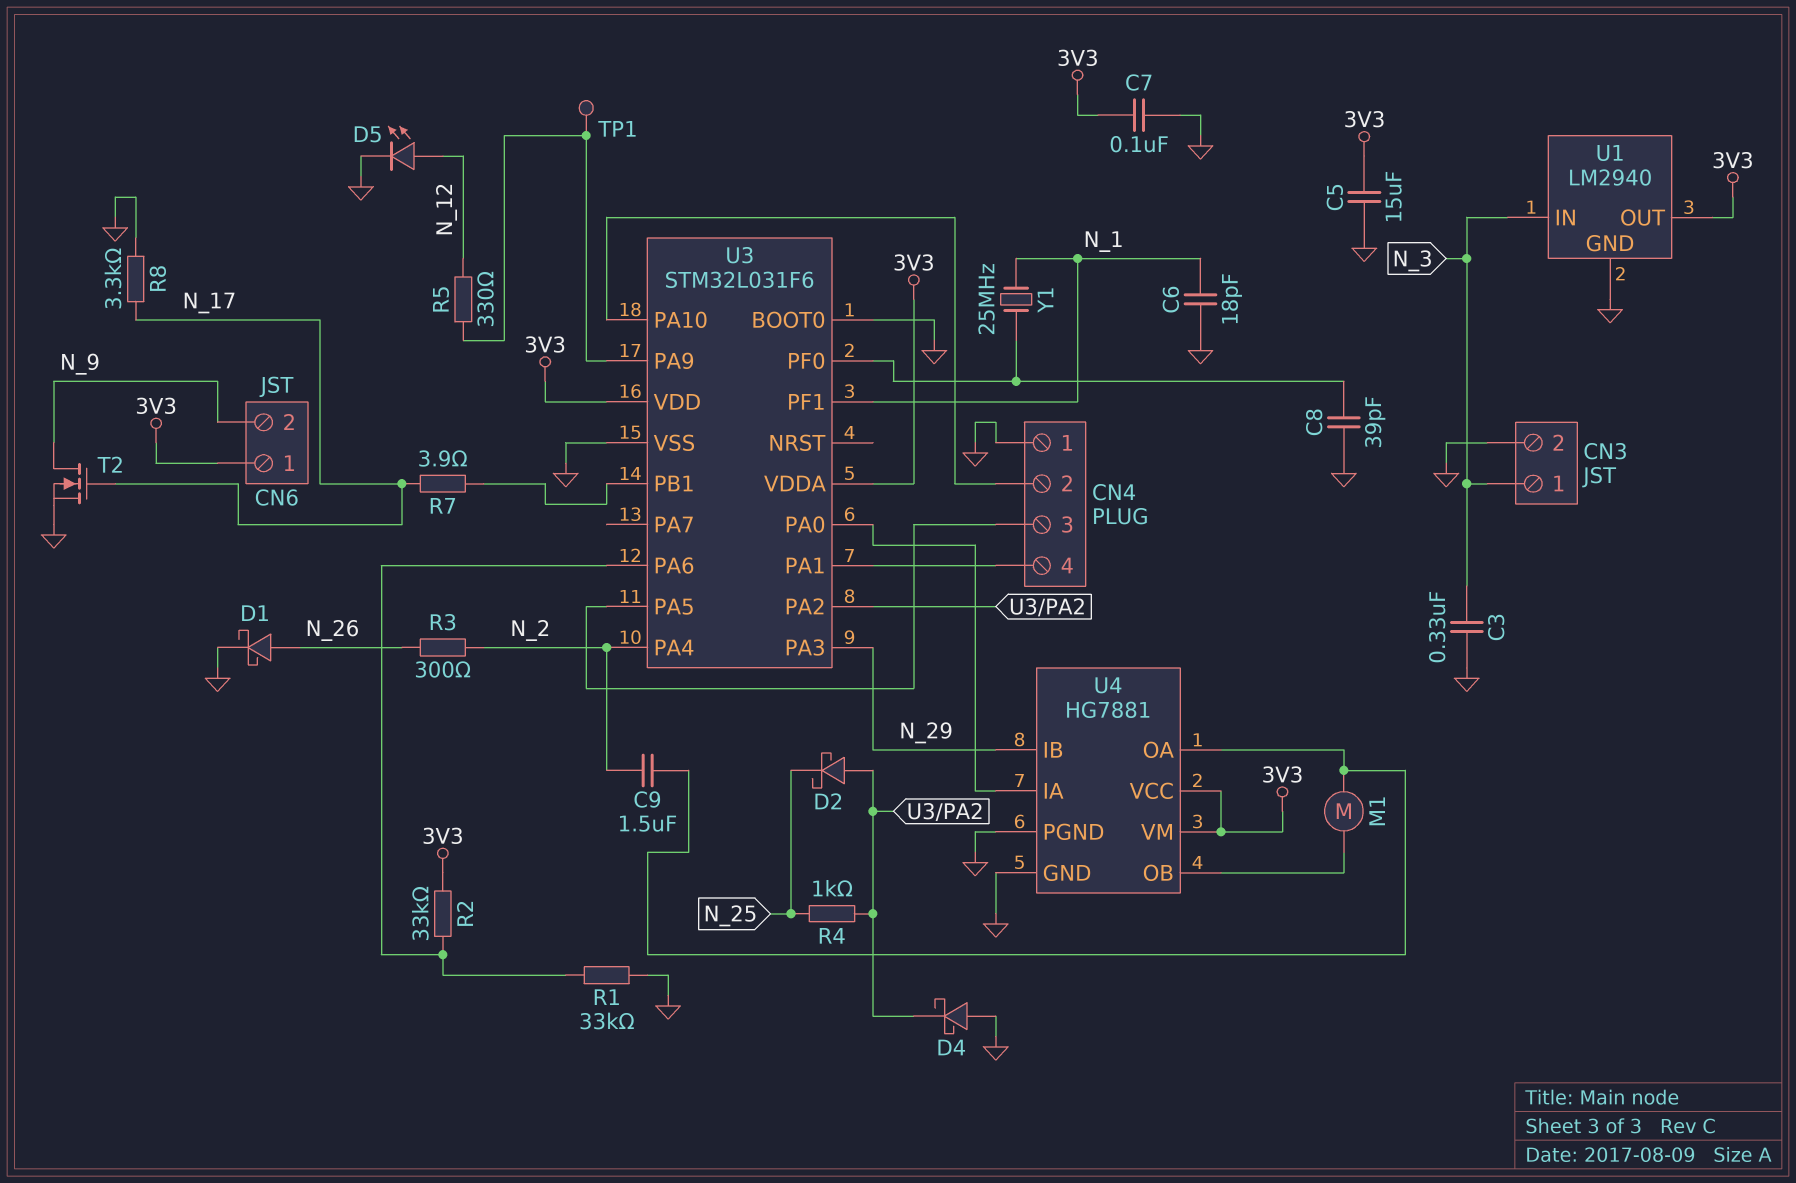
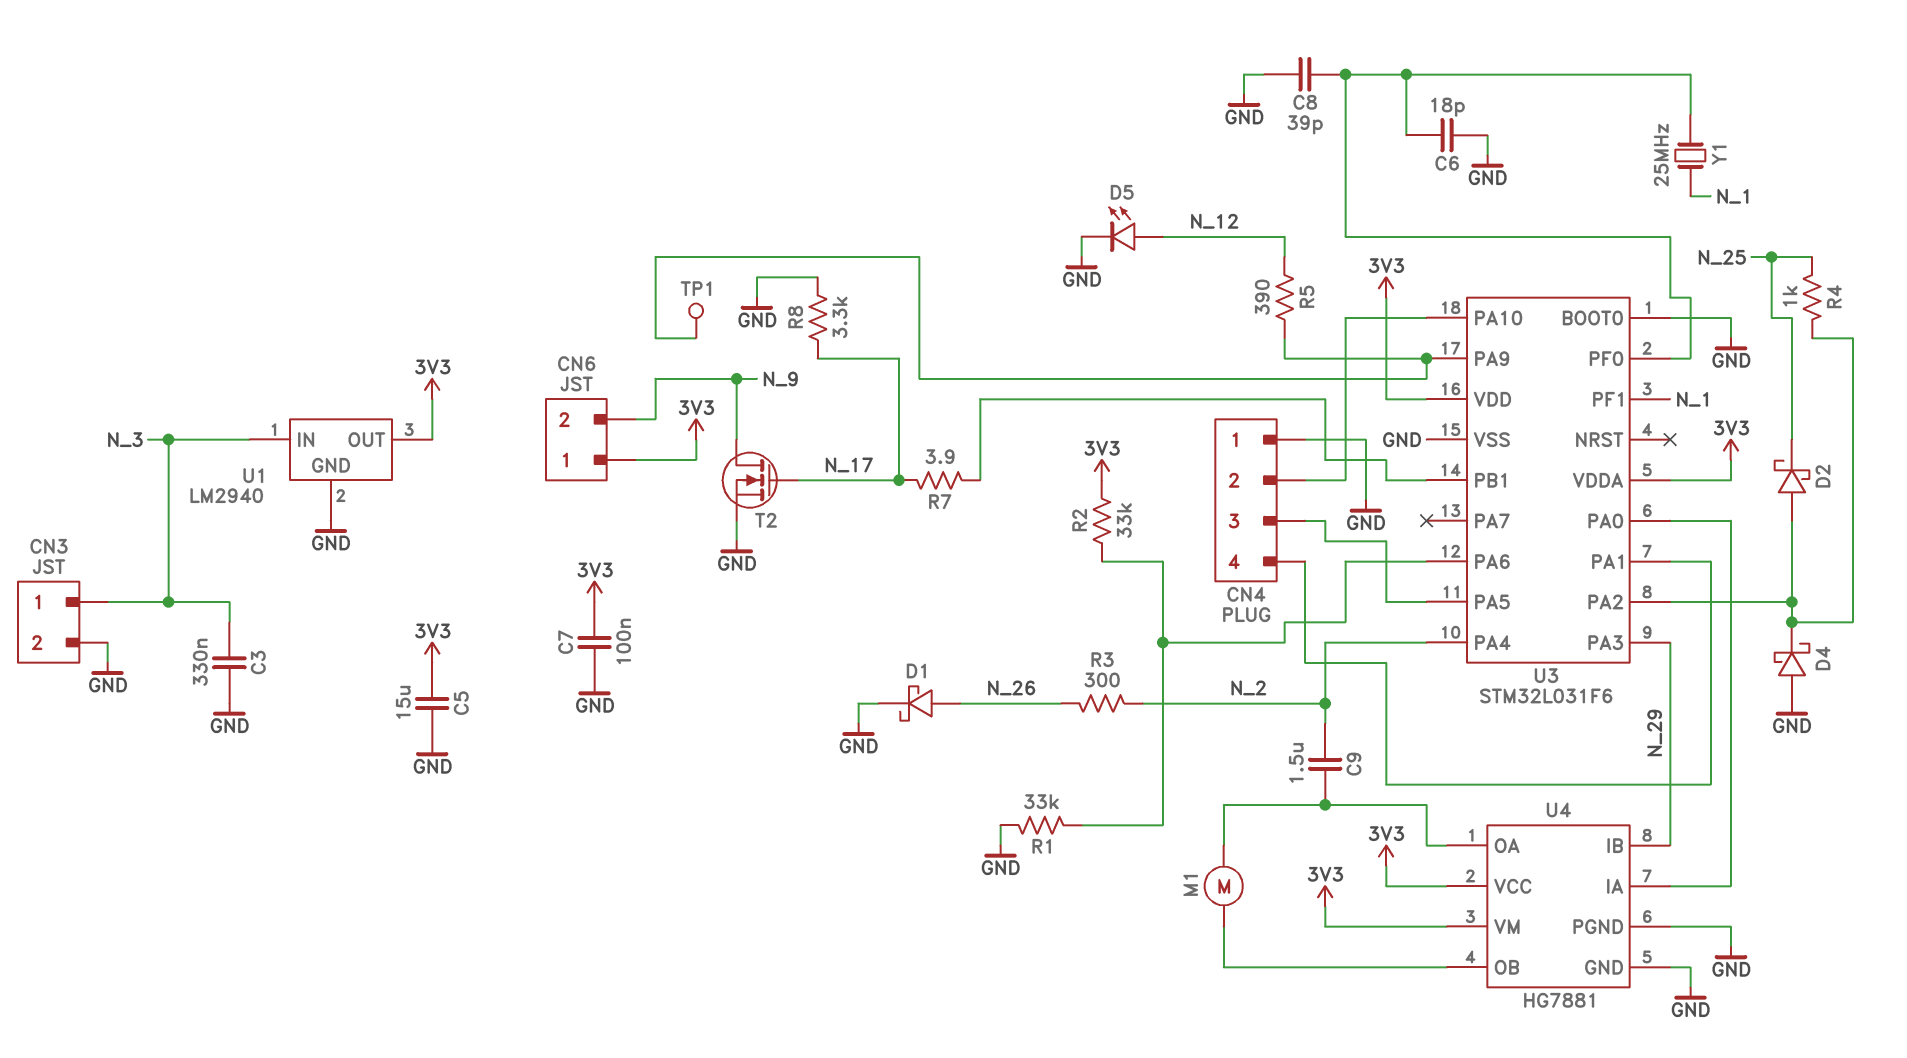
C6: 18pF (GND, N_1) -> 18pF (GND, U3/PF0)
R5: 330 (N_12, U3/PA9) -> 390 (N_12, U3/PA9)

